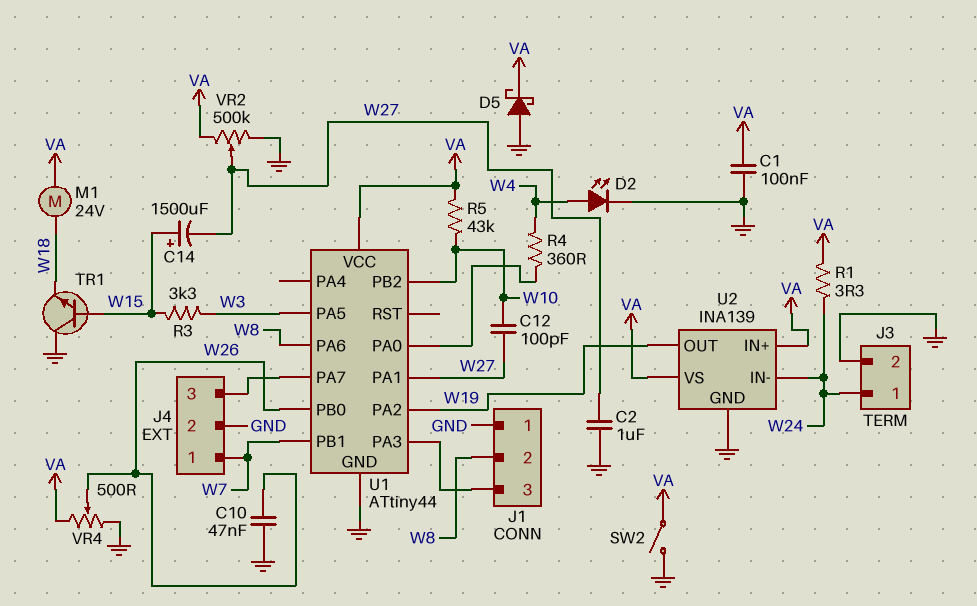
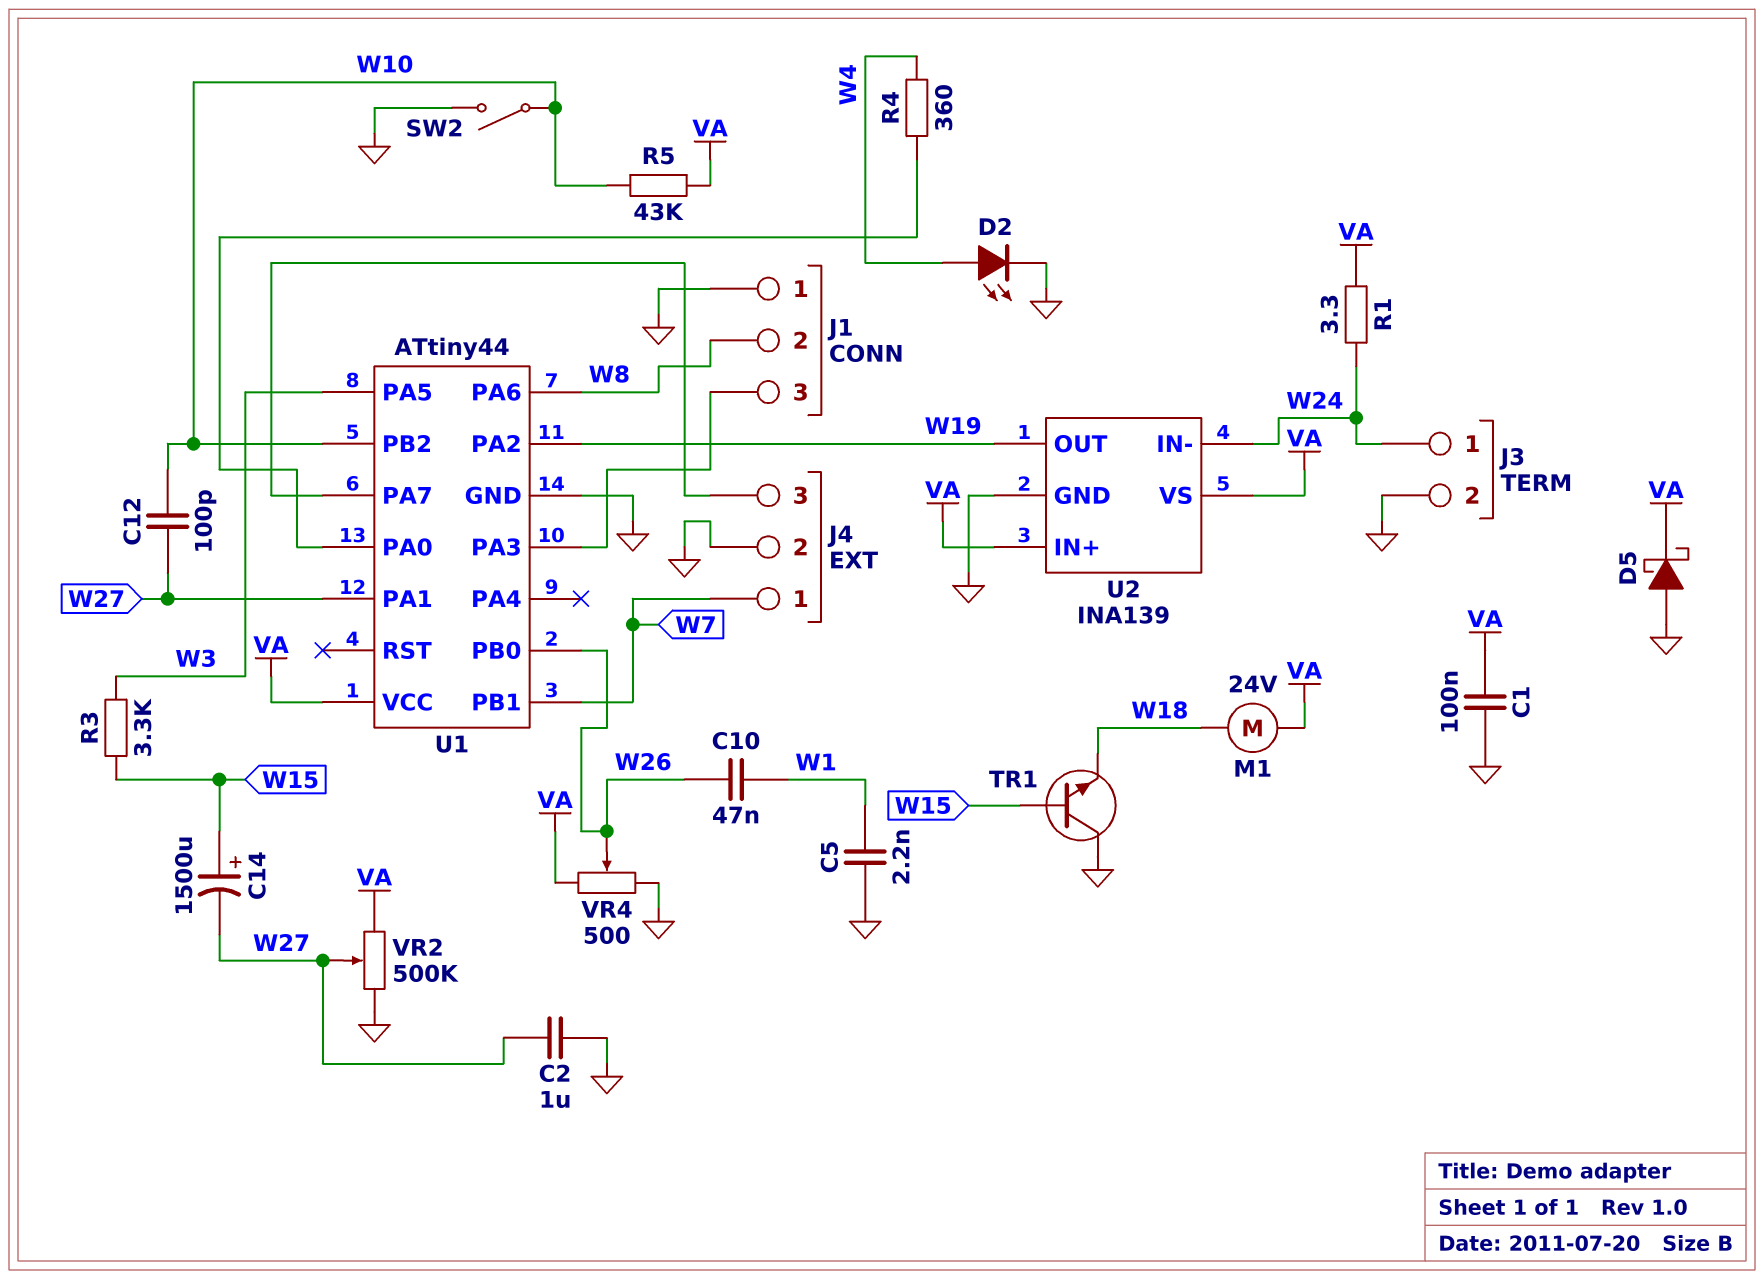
C5: none -> 2.2nF (GND, W1)
C10: 47nF (GND, W26) -> 47nF (W1, W26)
SW2: switch (GND, VA) -> switch (GND, W10)

